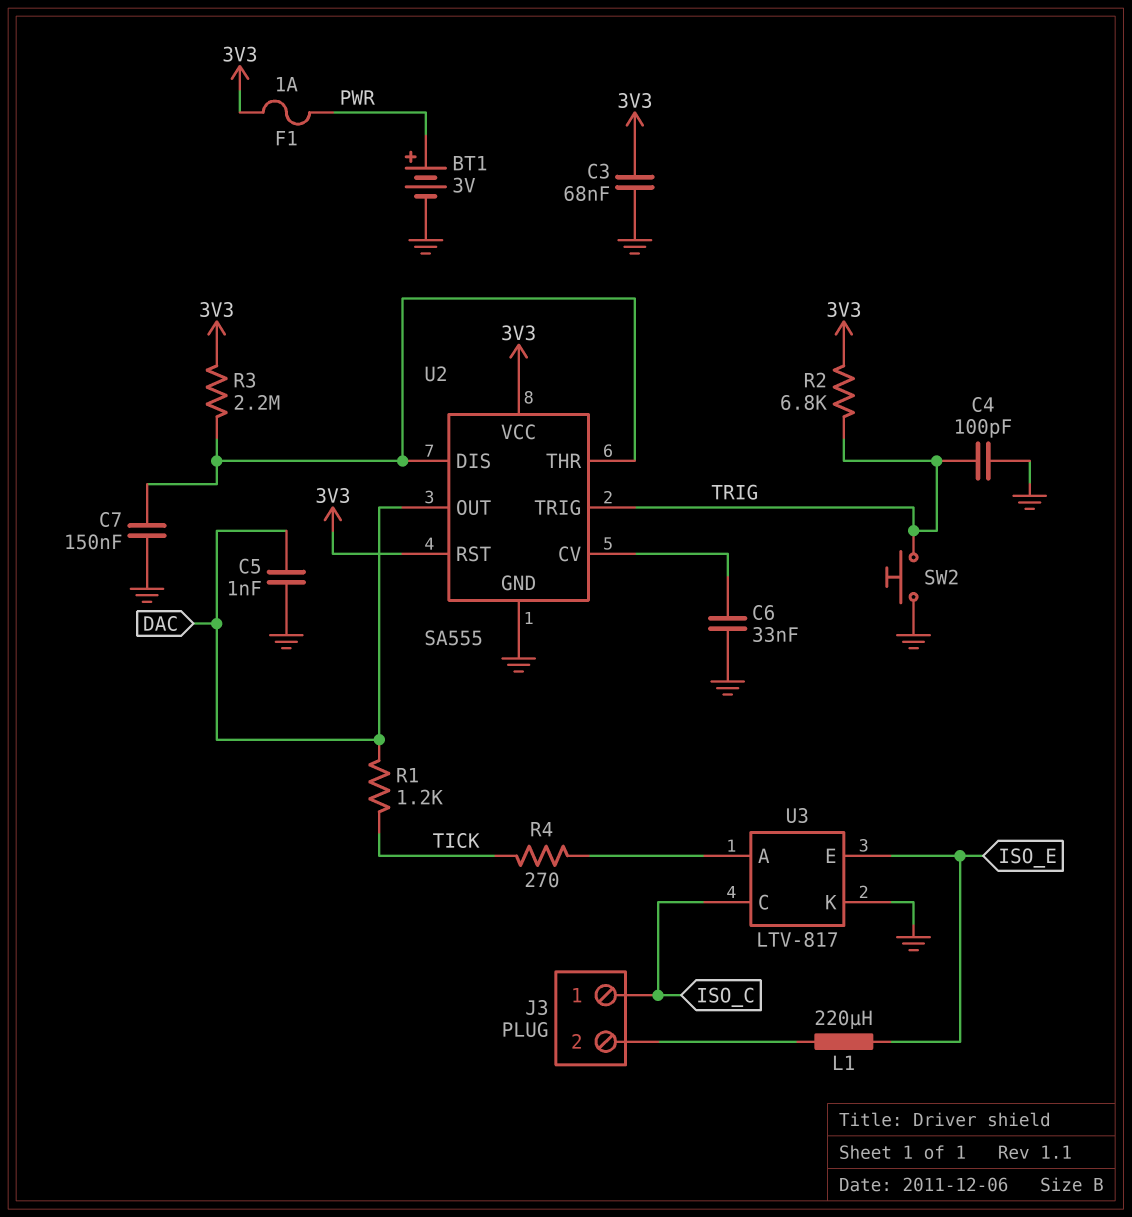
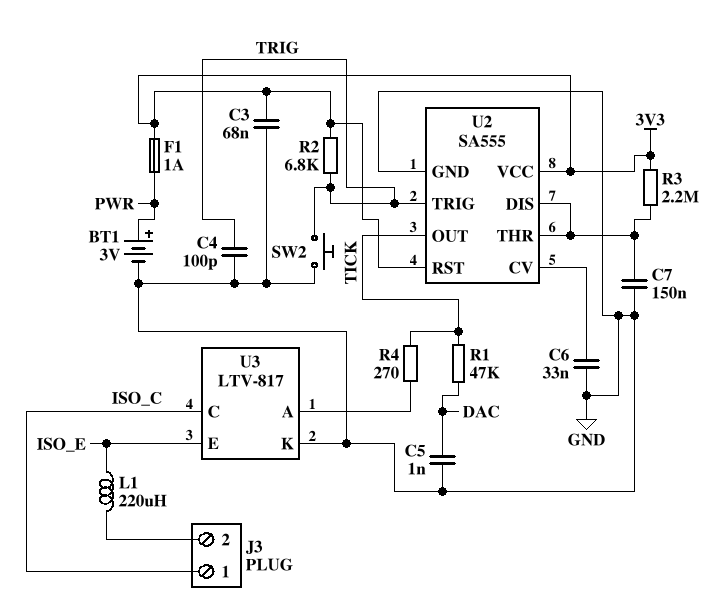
R1: 1.2k (DAC, TICK) -> 47k (DAC, TICK)
U2 pin OUT: DAC -> TICK

